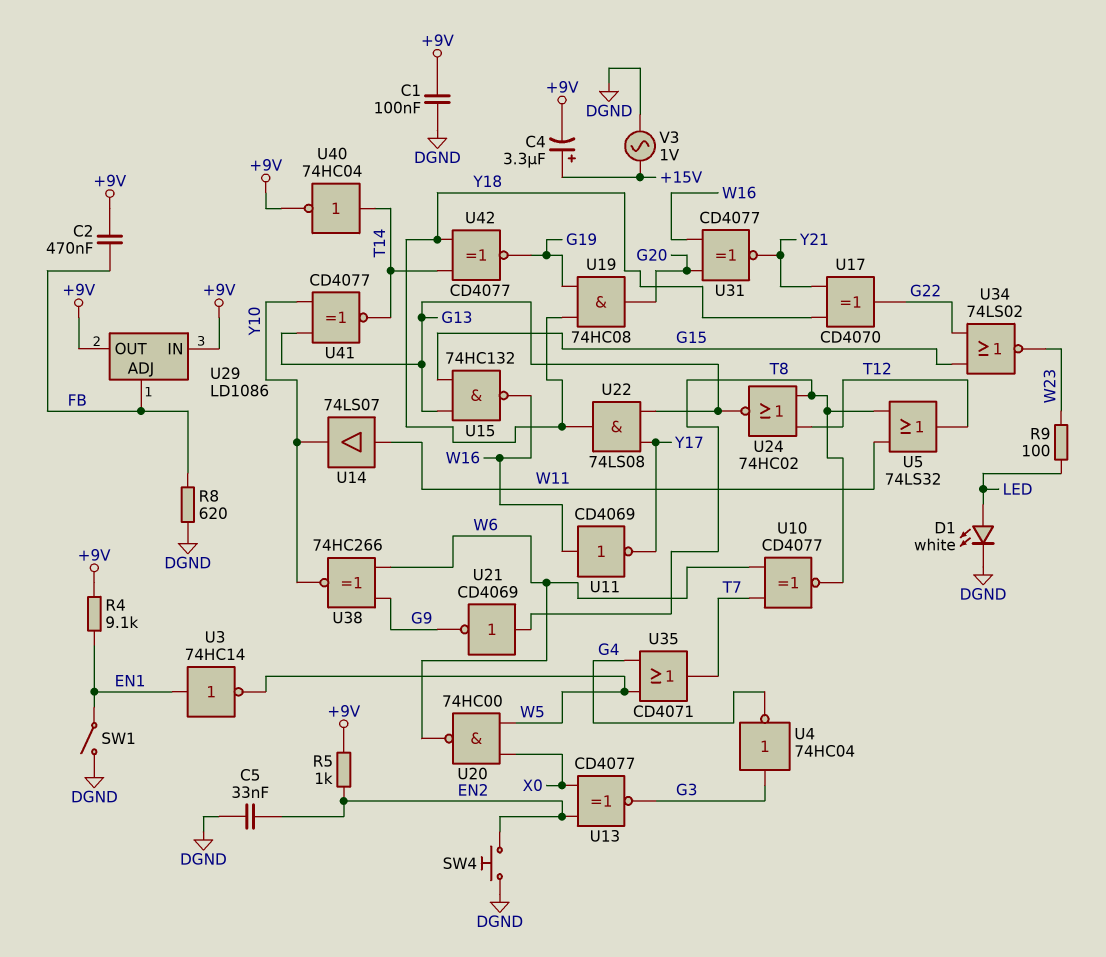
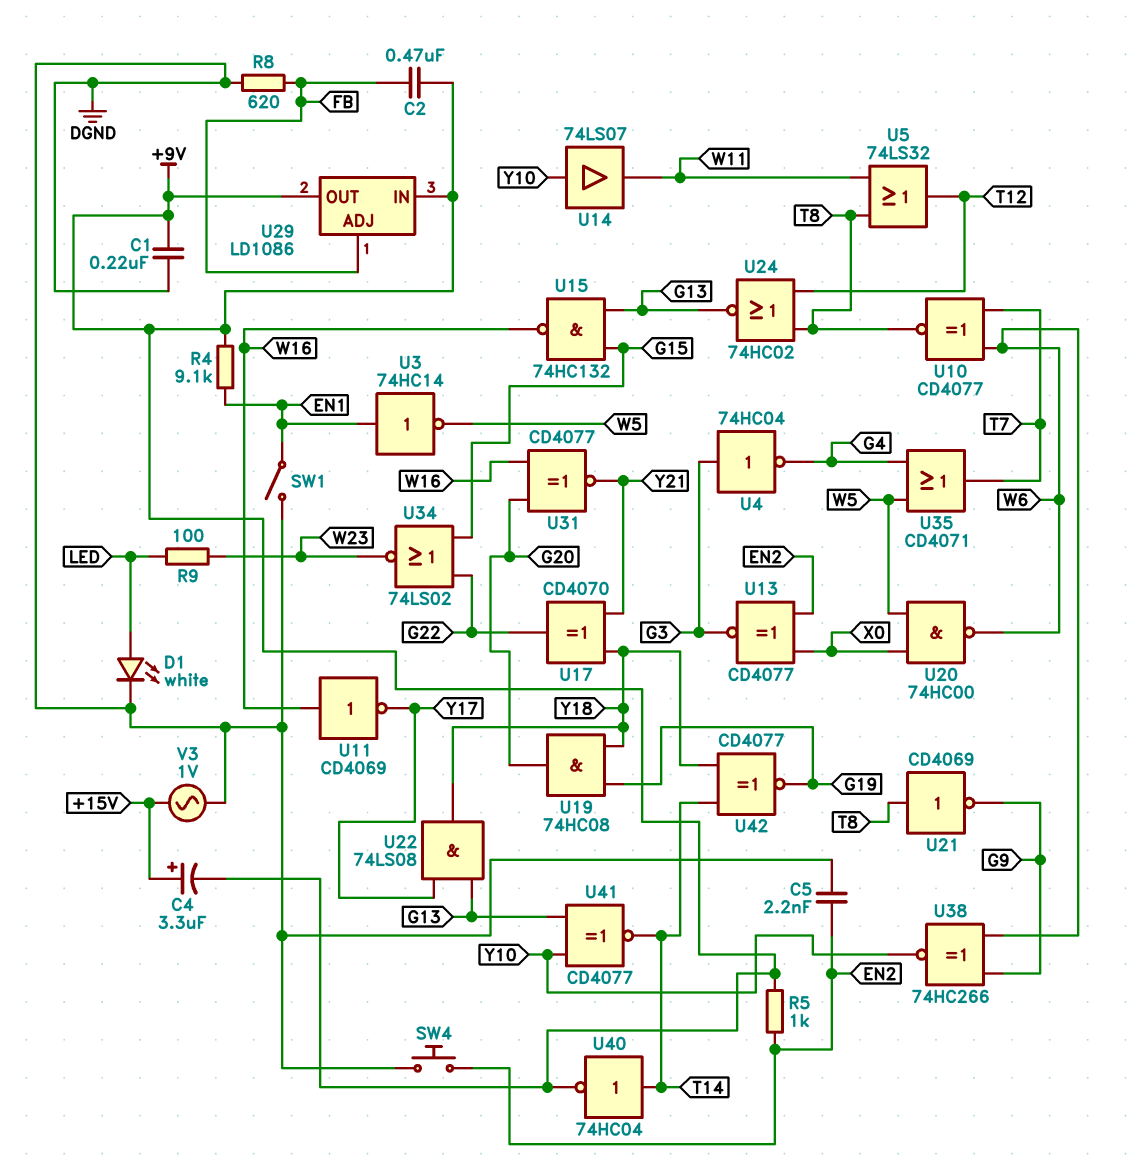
C1: 100nF (+9V, DGND) -> 220nF (+9V, DGND)
C5: 33nF (DGND, EN2) -> 2.2nF (DGND, EN2)
U14: buffer 74LS07 (in W11, out Y10) -> buffer 74LS07 (in Y10, out W11)

